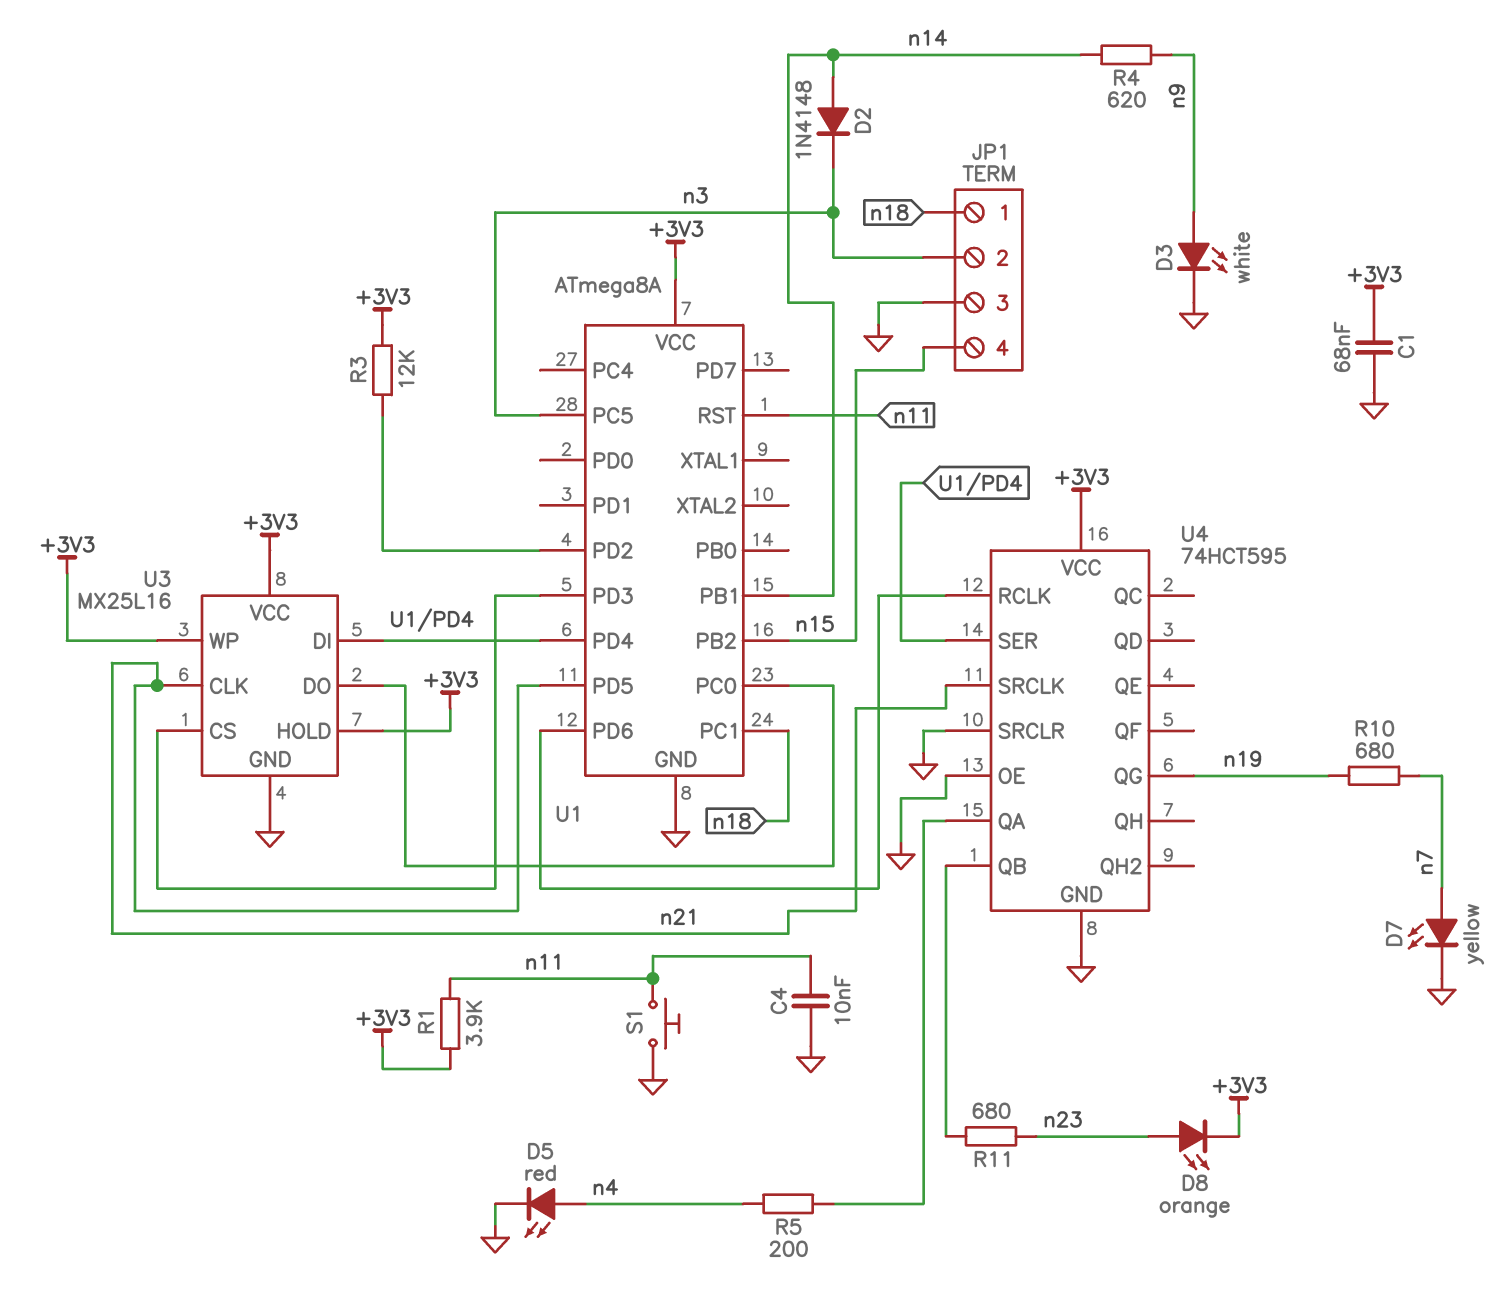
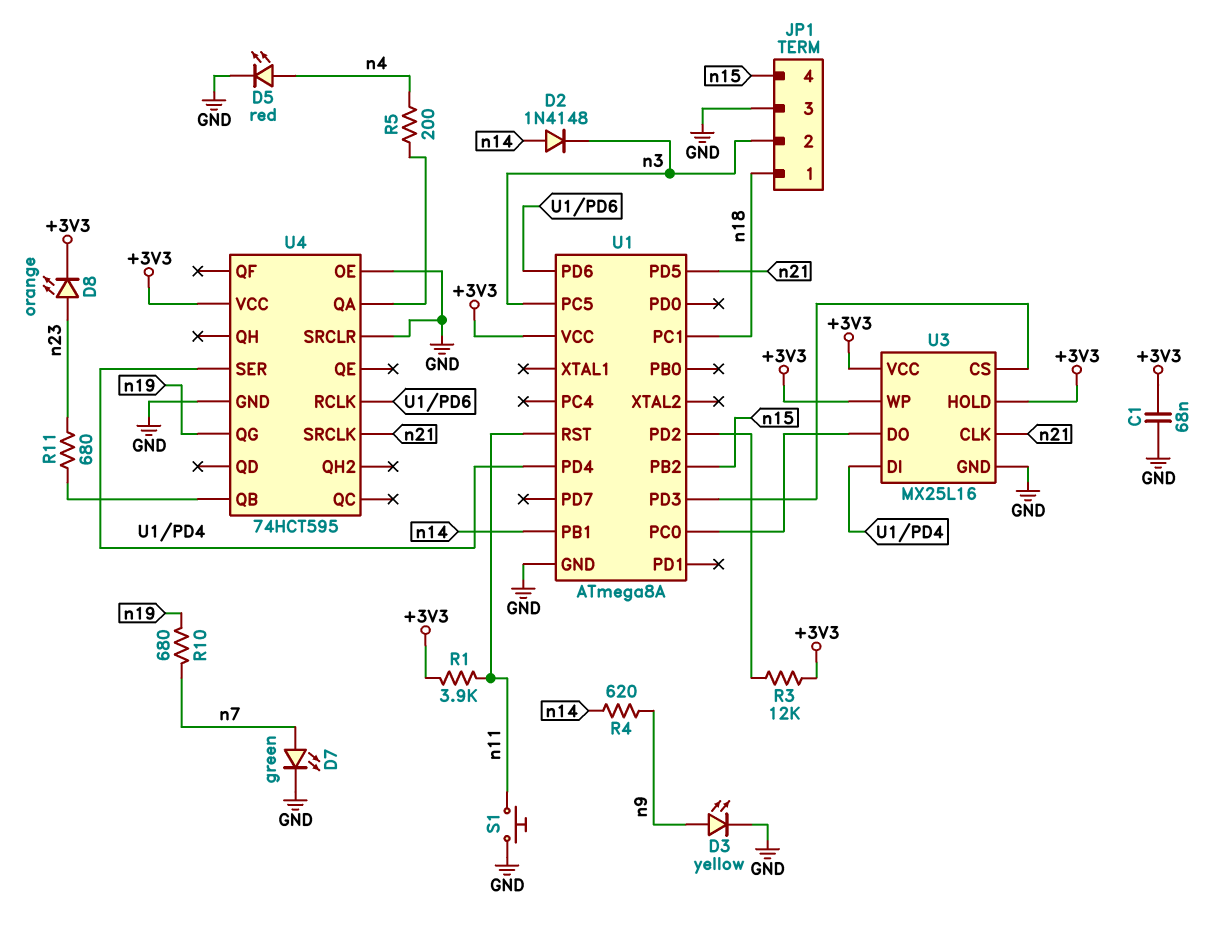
C4: 10nF (GND, n11) -> none
D3: LED white (A n9, K GND) -> LED yellow (A n9, K GND)
D7: LED yellow (A n7, K GND) -> LED green (A n7, K GND)

